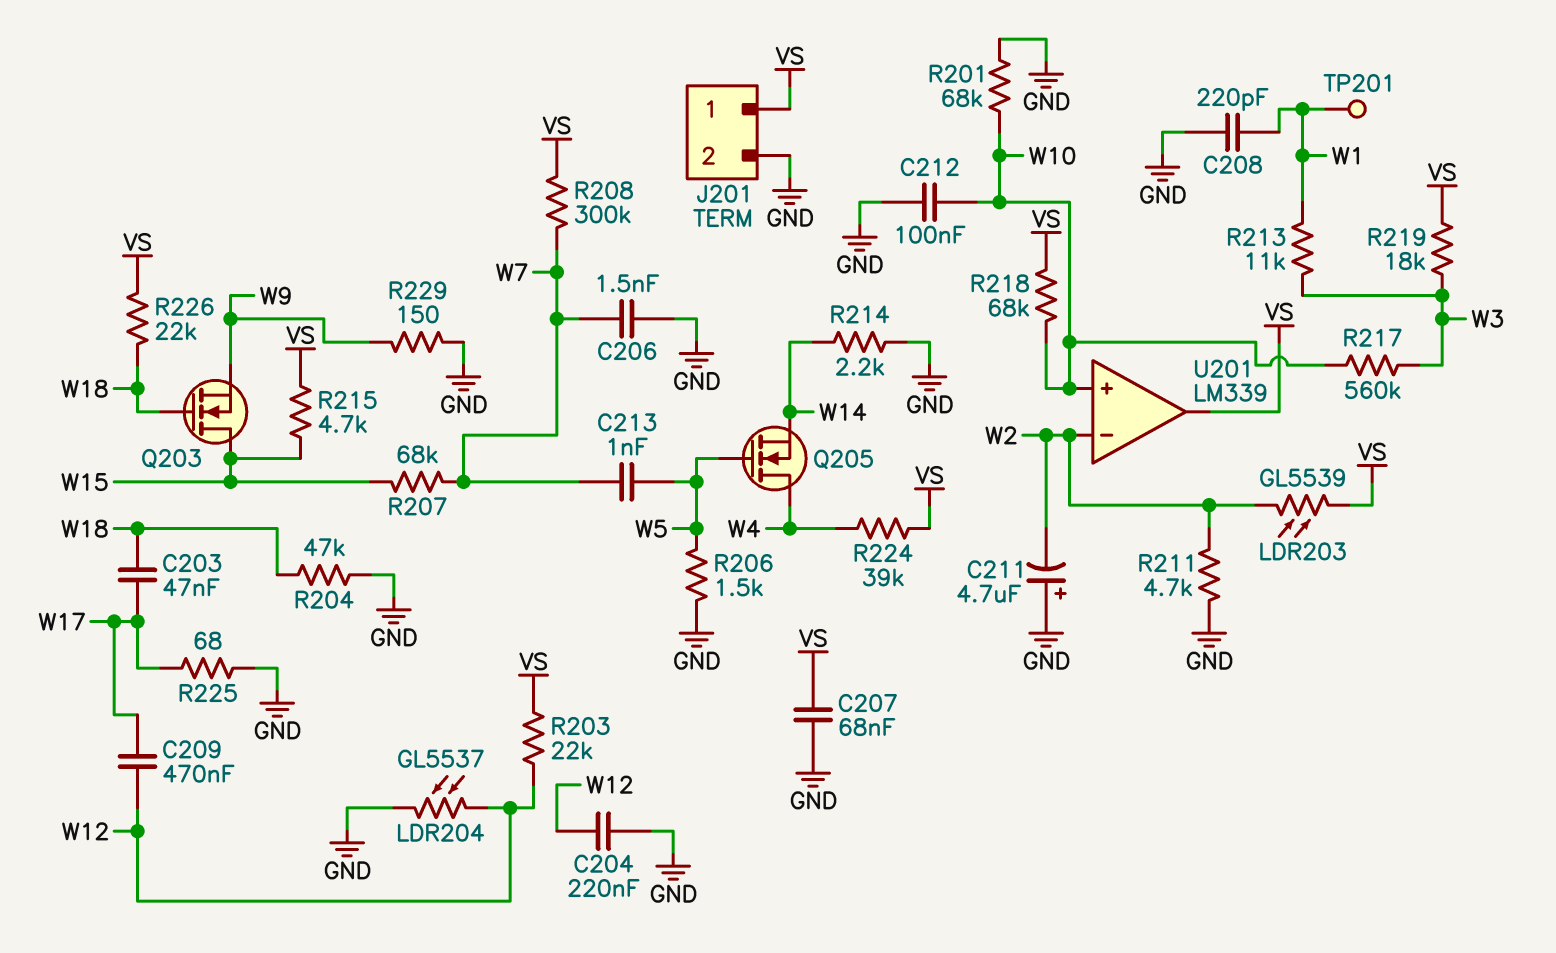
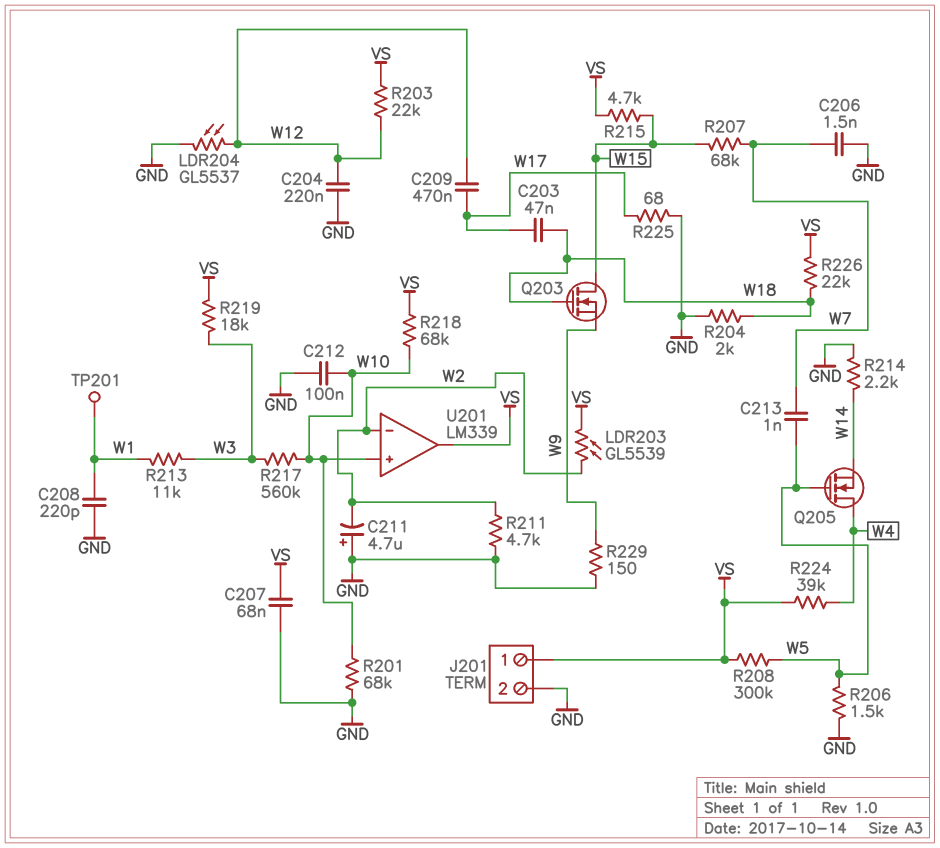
R204: 47k (GND, W18) -> 2k (GND, W18)
R208: 300k (VS, W7) -> 300k (VS, W5)

